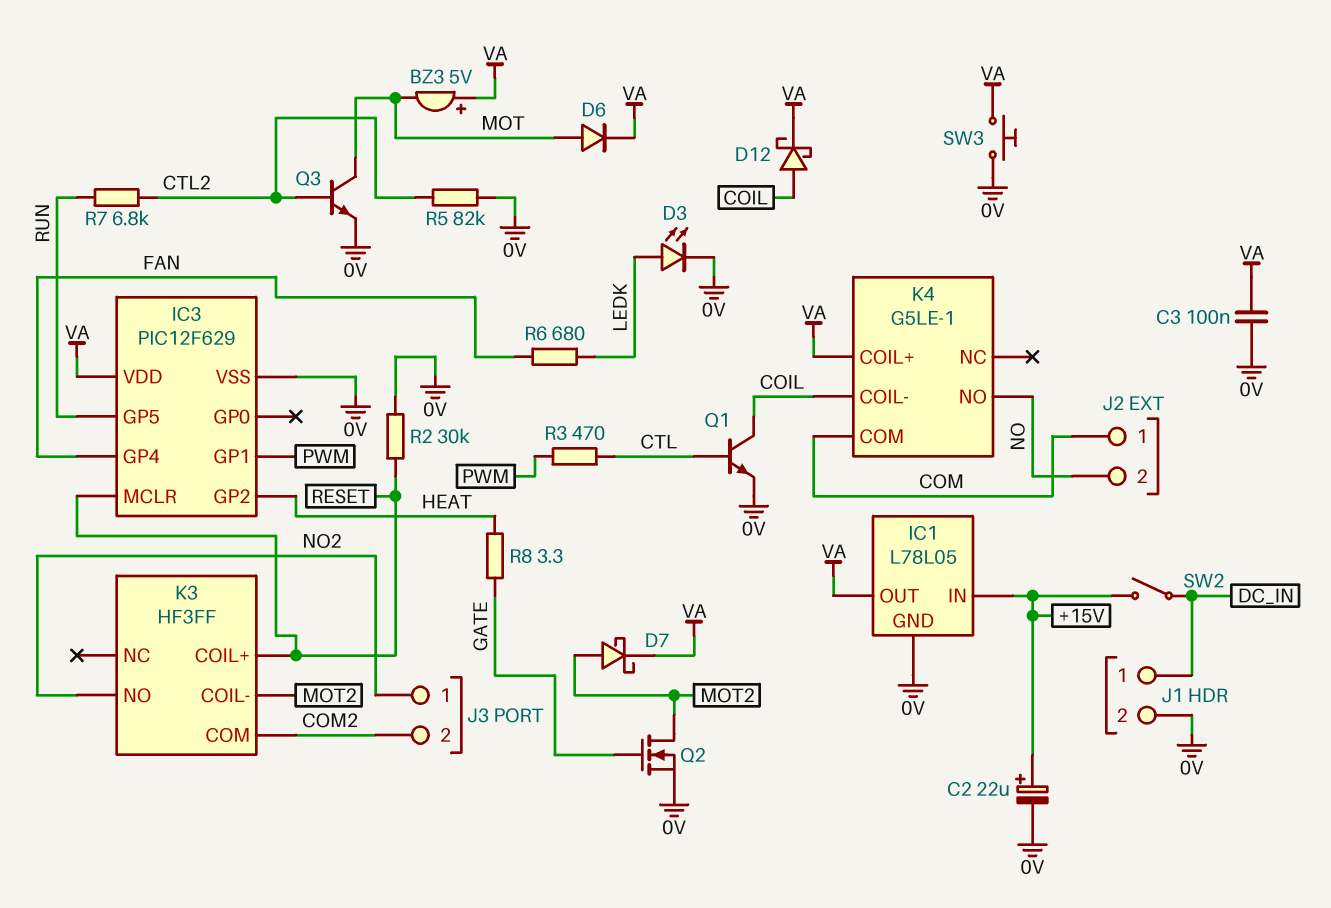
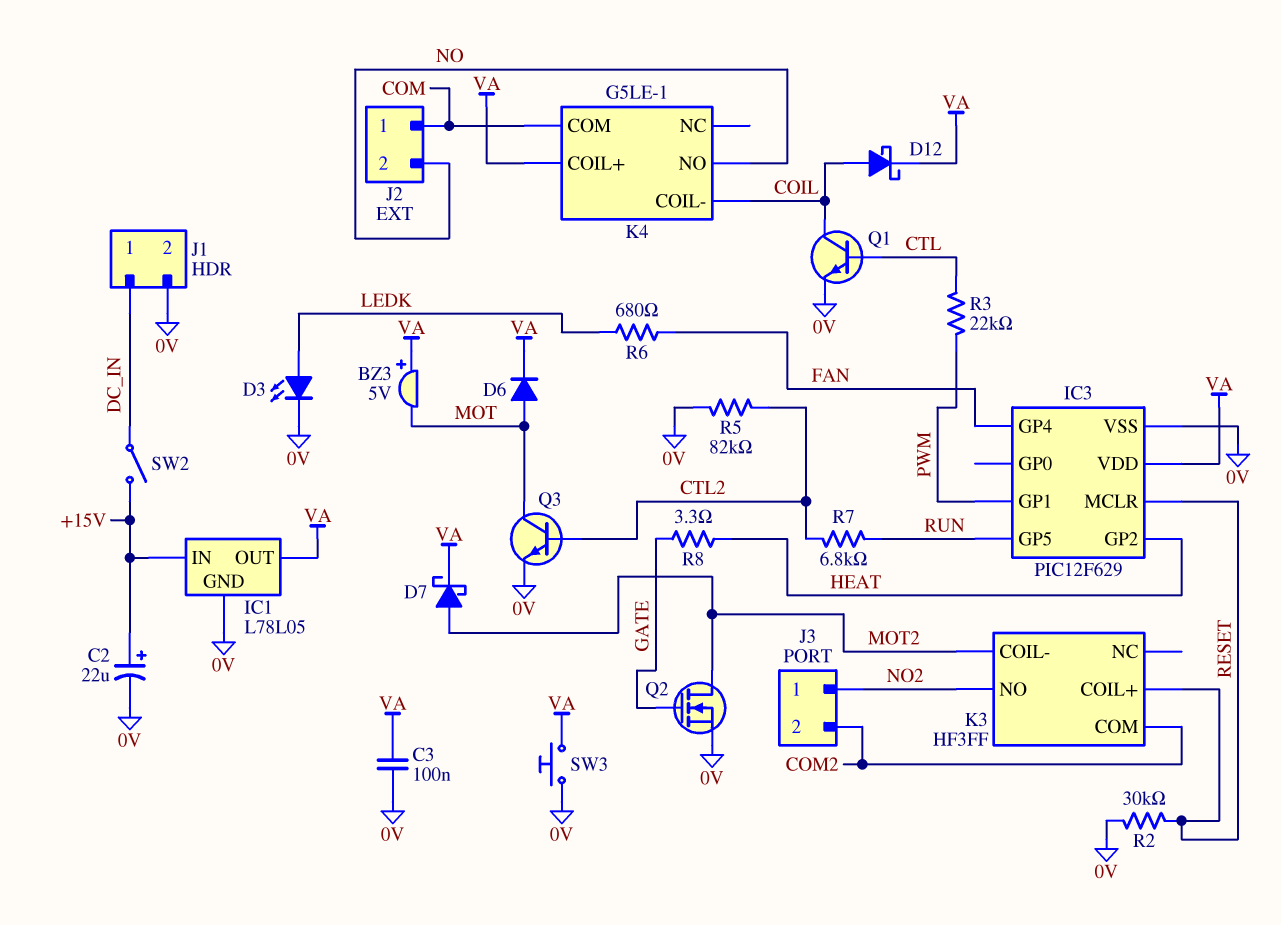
R3: 470 (CTL, PWM) -> 22k (CTL, PWM)

